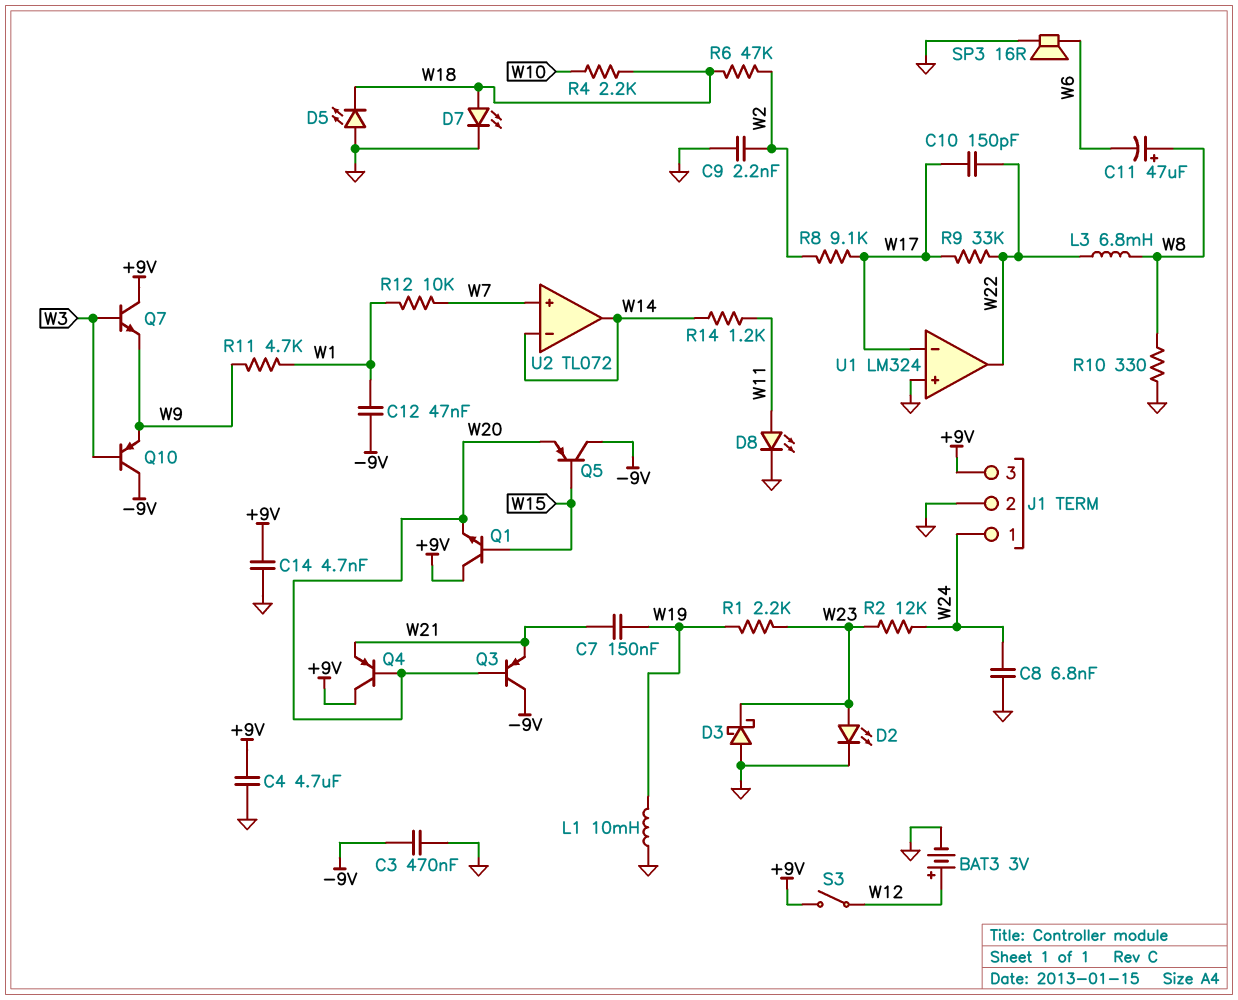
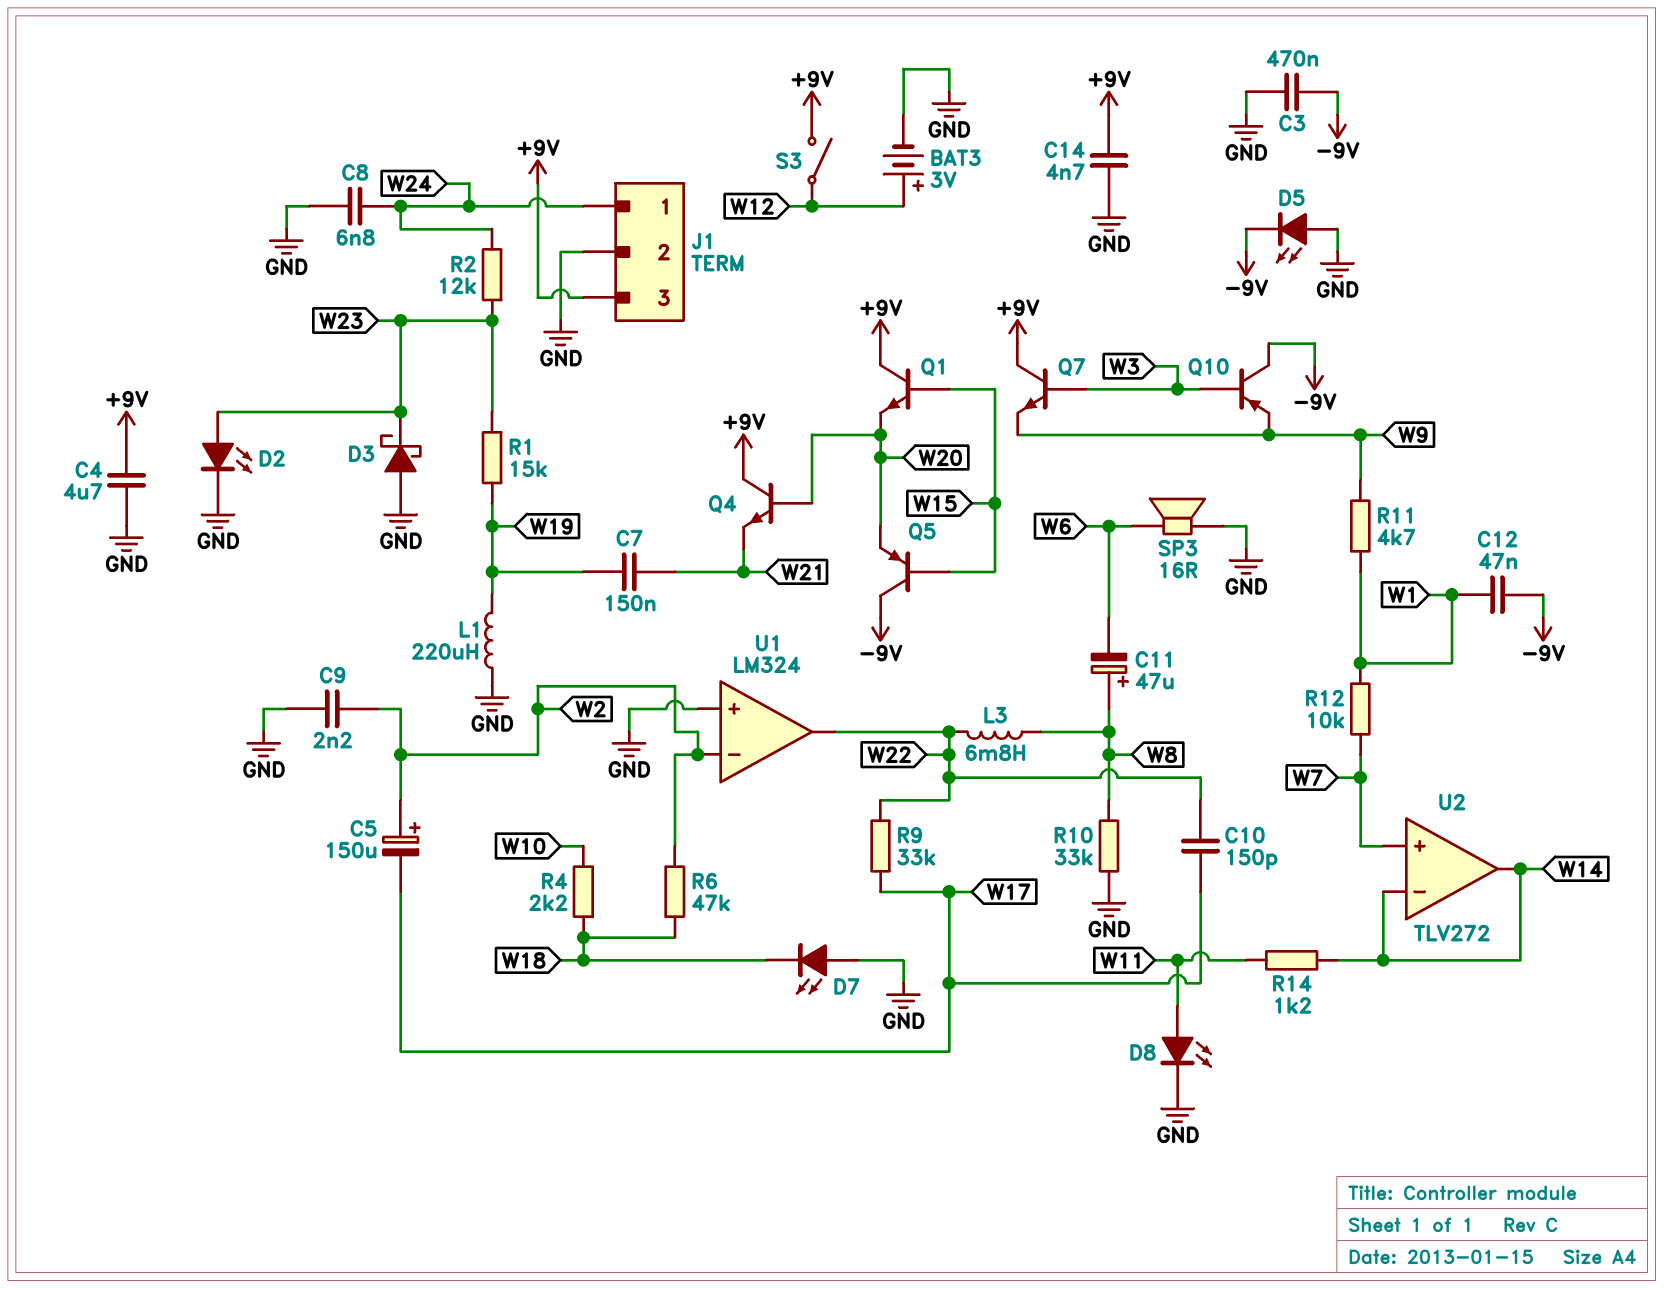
C5: none -> 150uF (plus W2, minus W17)
D5: LED (A GND, K W18) -> LED (A GND, K -9V)
D7: LED (A W18, K GND) -> LED (A GND, K W18)
L1: 10mH (GND, W19) -> 220uH (GND, W19)
Q3: PNP (B W20, C -9V, E W21) -> none
Q4: PNP (B W20, C +9V, E W21) -> NPN (B W20, C +9V, E W21)
R1: 2.2k (W19, W23) -> 15k (W19, W23)
R8: 9.1k (W2, W17) -> none
R10: 330 (GND, W8) -> 33k (GND, W8)
U1 pin in-: W17 -> W2
U2: TL072 -> TLV272

